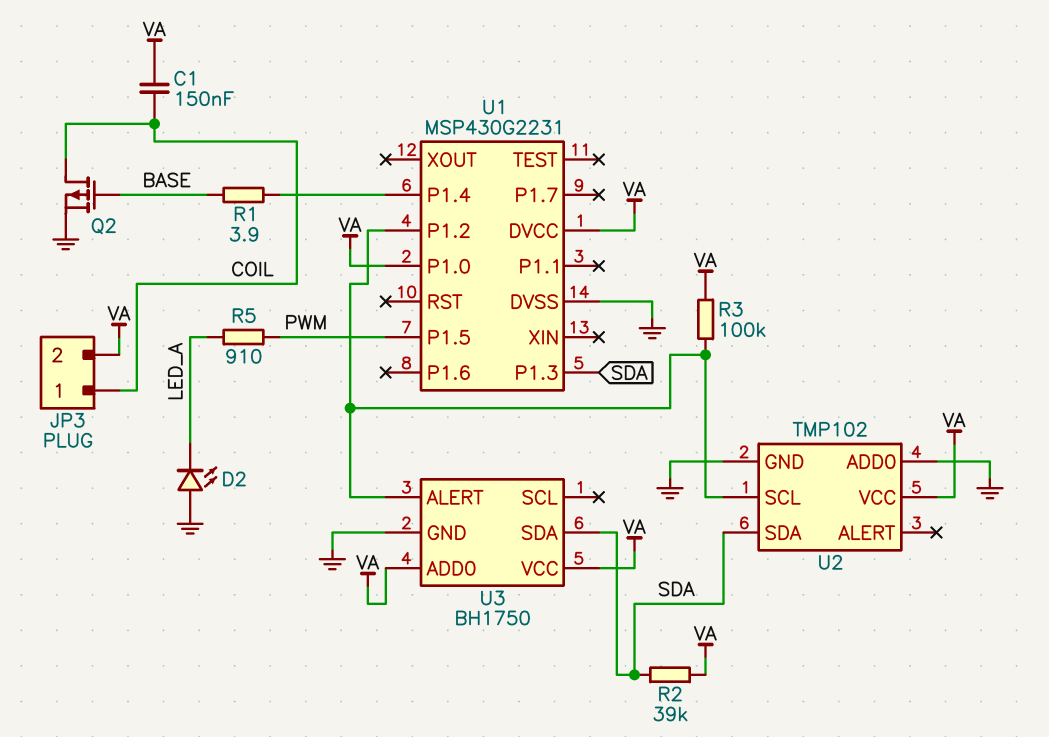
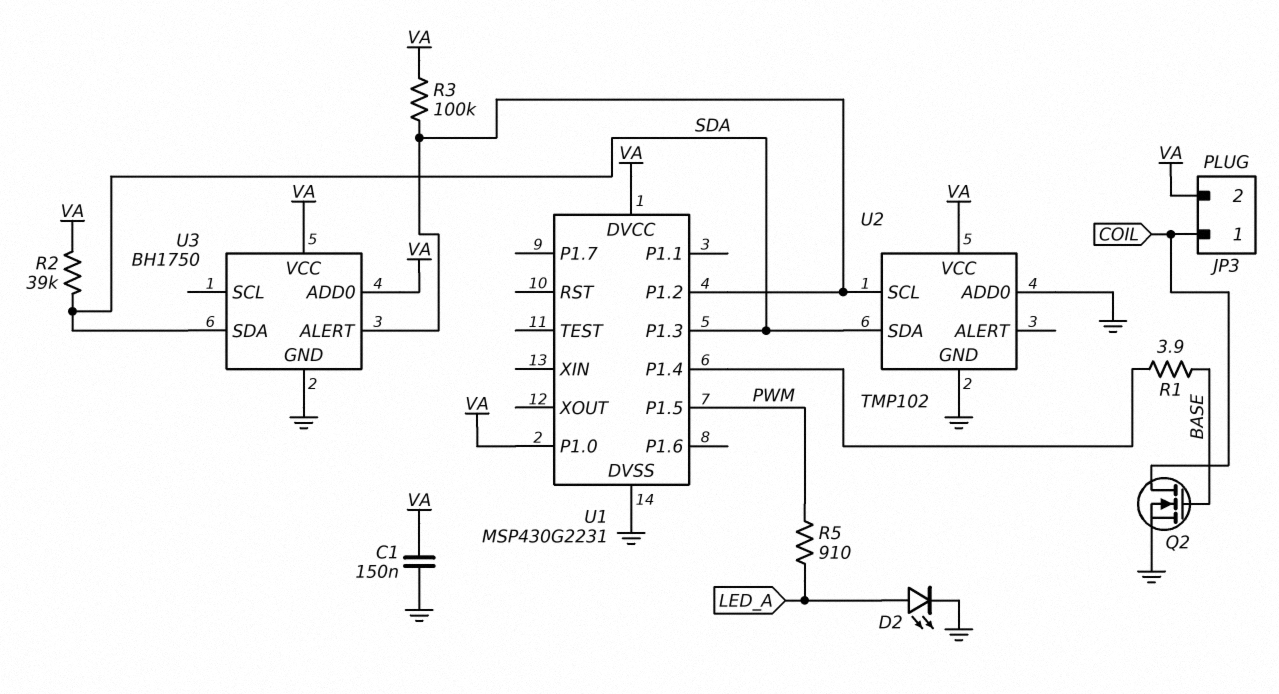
C1: 150nF (COIL, VA) -> 150nF (GND, VA)
D2: LED (A GND, K LED_A) -> LED (A LED_A, K GND)
Q2: PMOS (G BASE, D COIL, S GND) -> NMOS (G BASE, D COIL, S GND)

